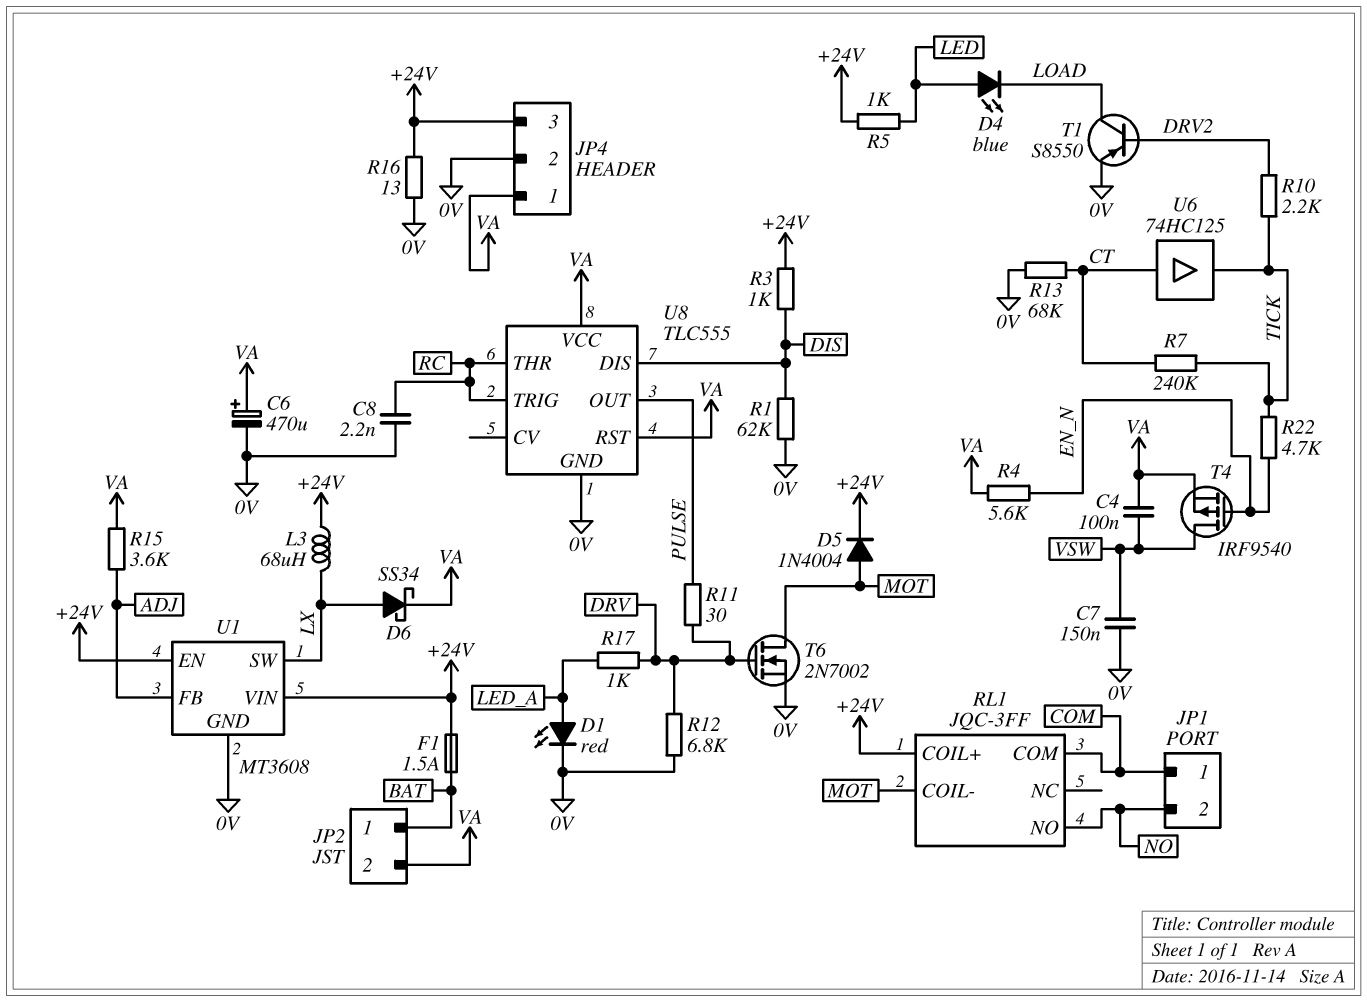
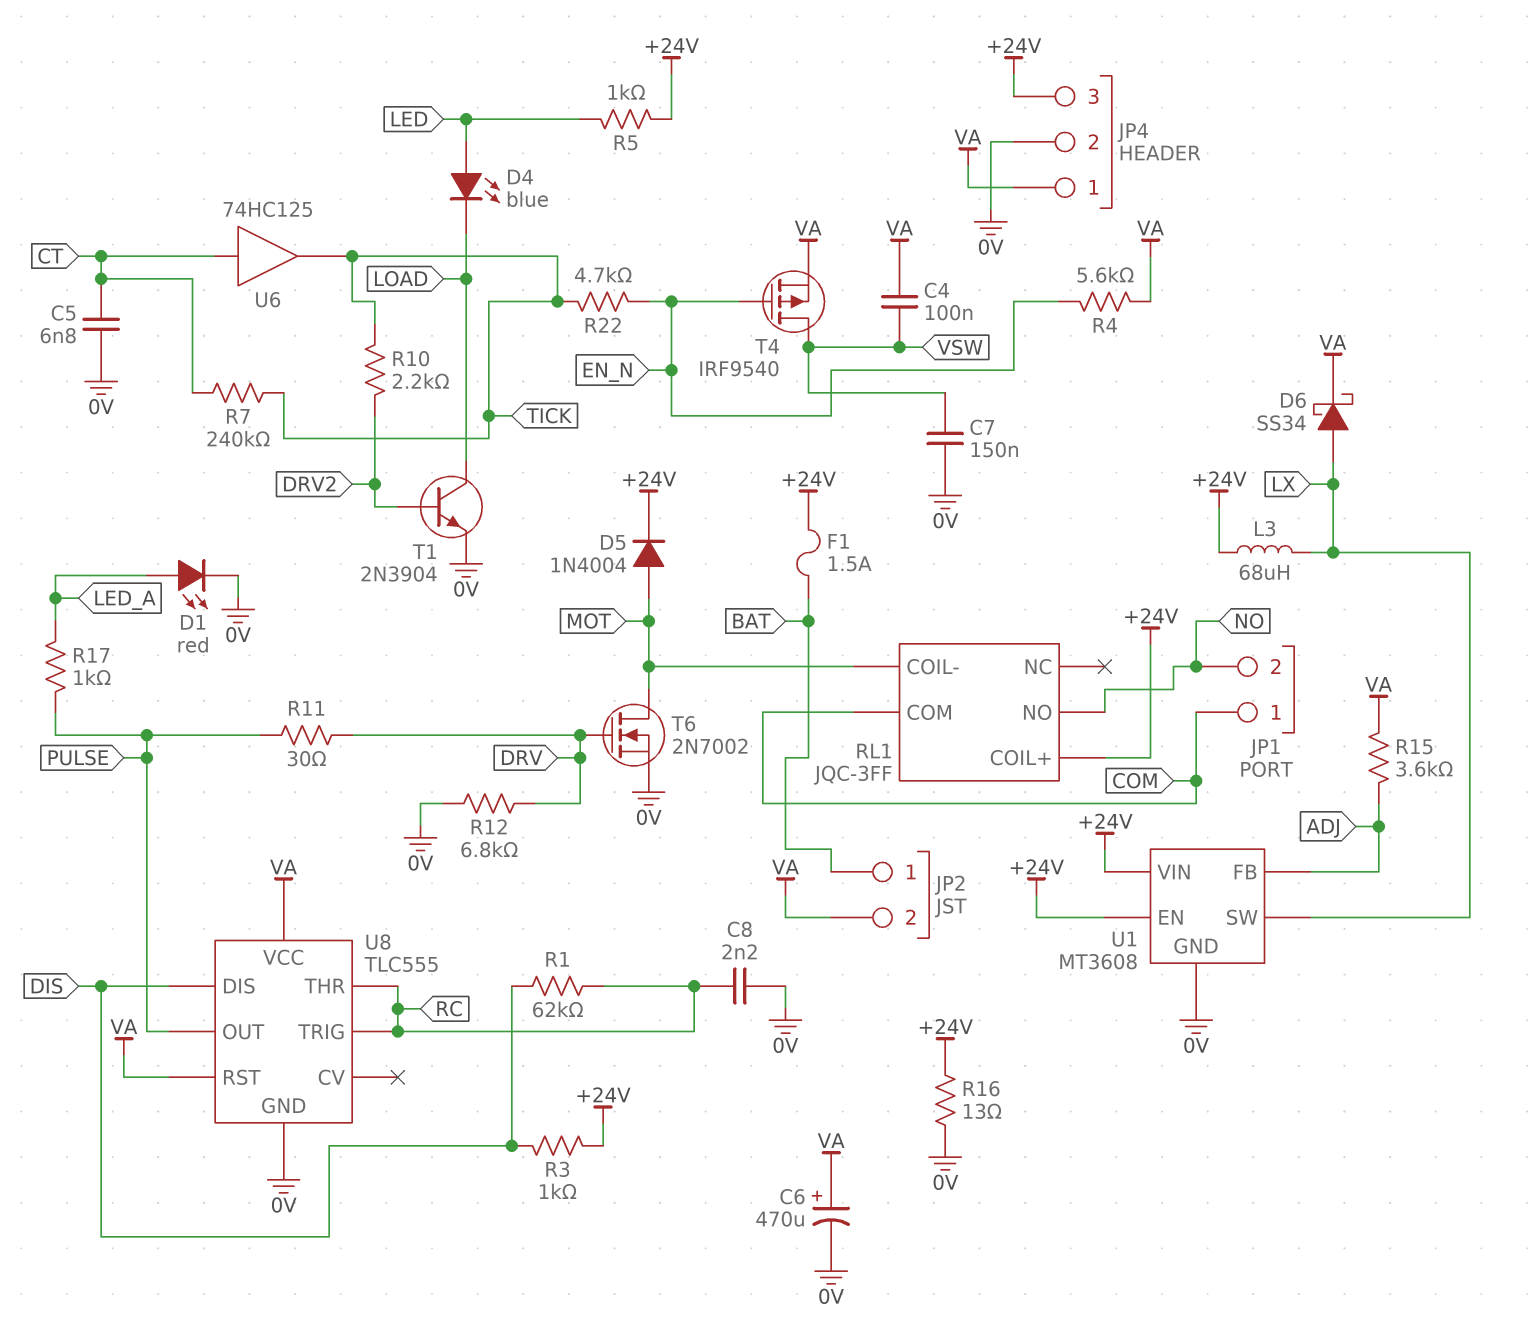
C5: none -> 6.8nF (0V, CT)
R1: 62k (0V, DIS) -> 62k (DIS, RC)
R13: 68k (0V, CT) -> none
R17: 1k (DRV, LED_A) -> 1k (LED_A, PULSE)
T1: PNP S8550 (B DRV2, C LOAD, E 0V) -> NPN 2N3904 (B DRV2, C LOAD, E 0V)

